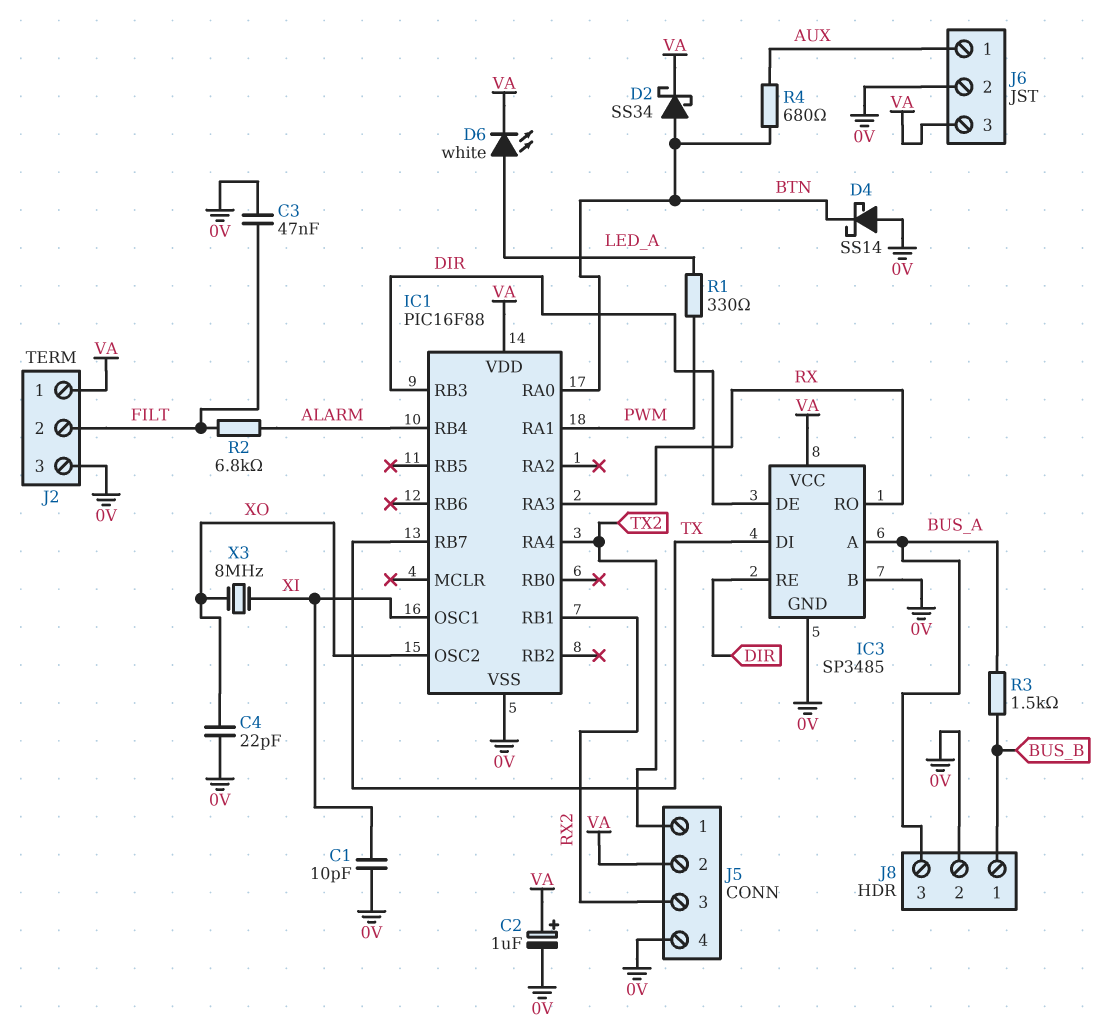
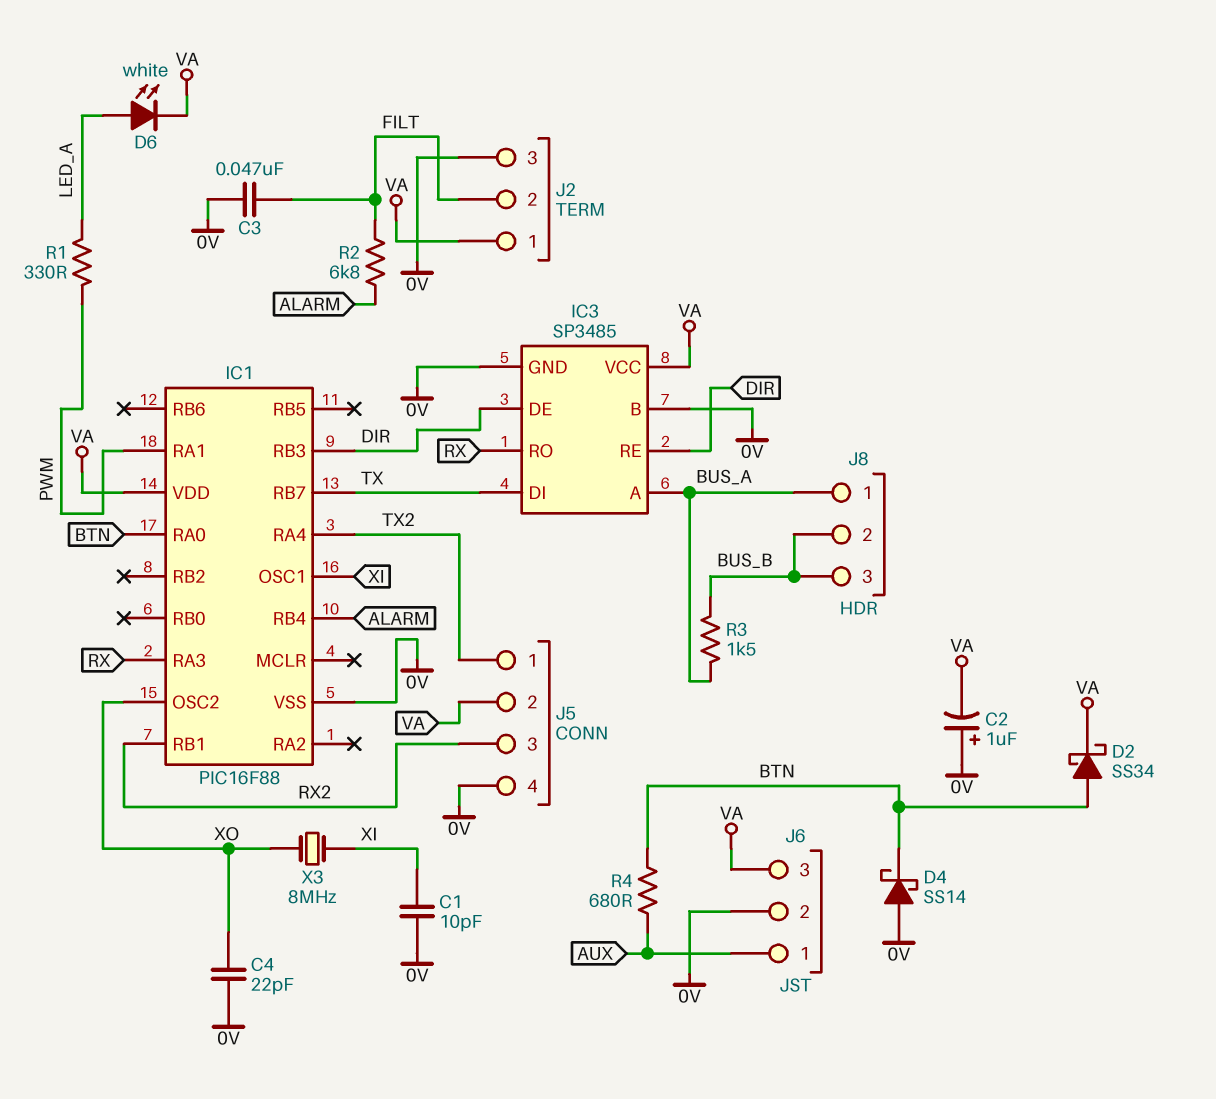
C2: 1uF (plus VA, minus 0V) -> 1uF (plus 0V, minus VA)
J8 pin 1: BUS_B -> BUS_A
J8 pin 2: 0V -> BUS_B
J8 pin 3: BUS_A -> BUS_B

